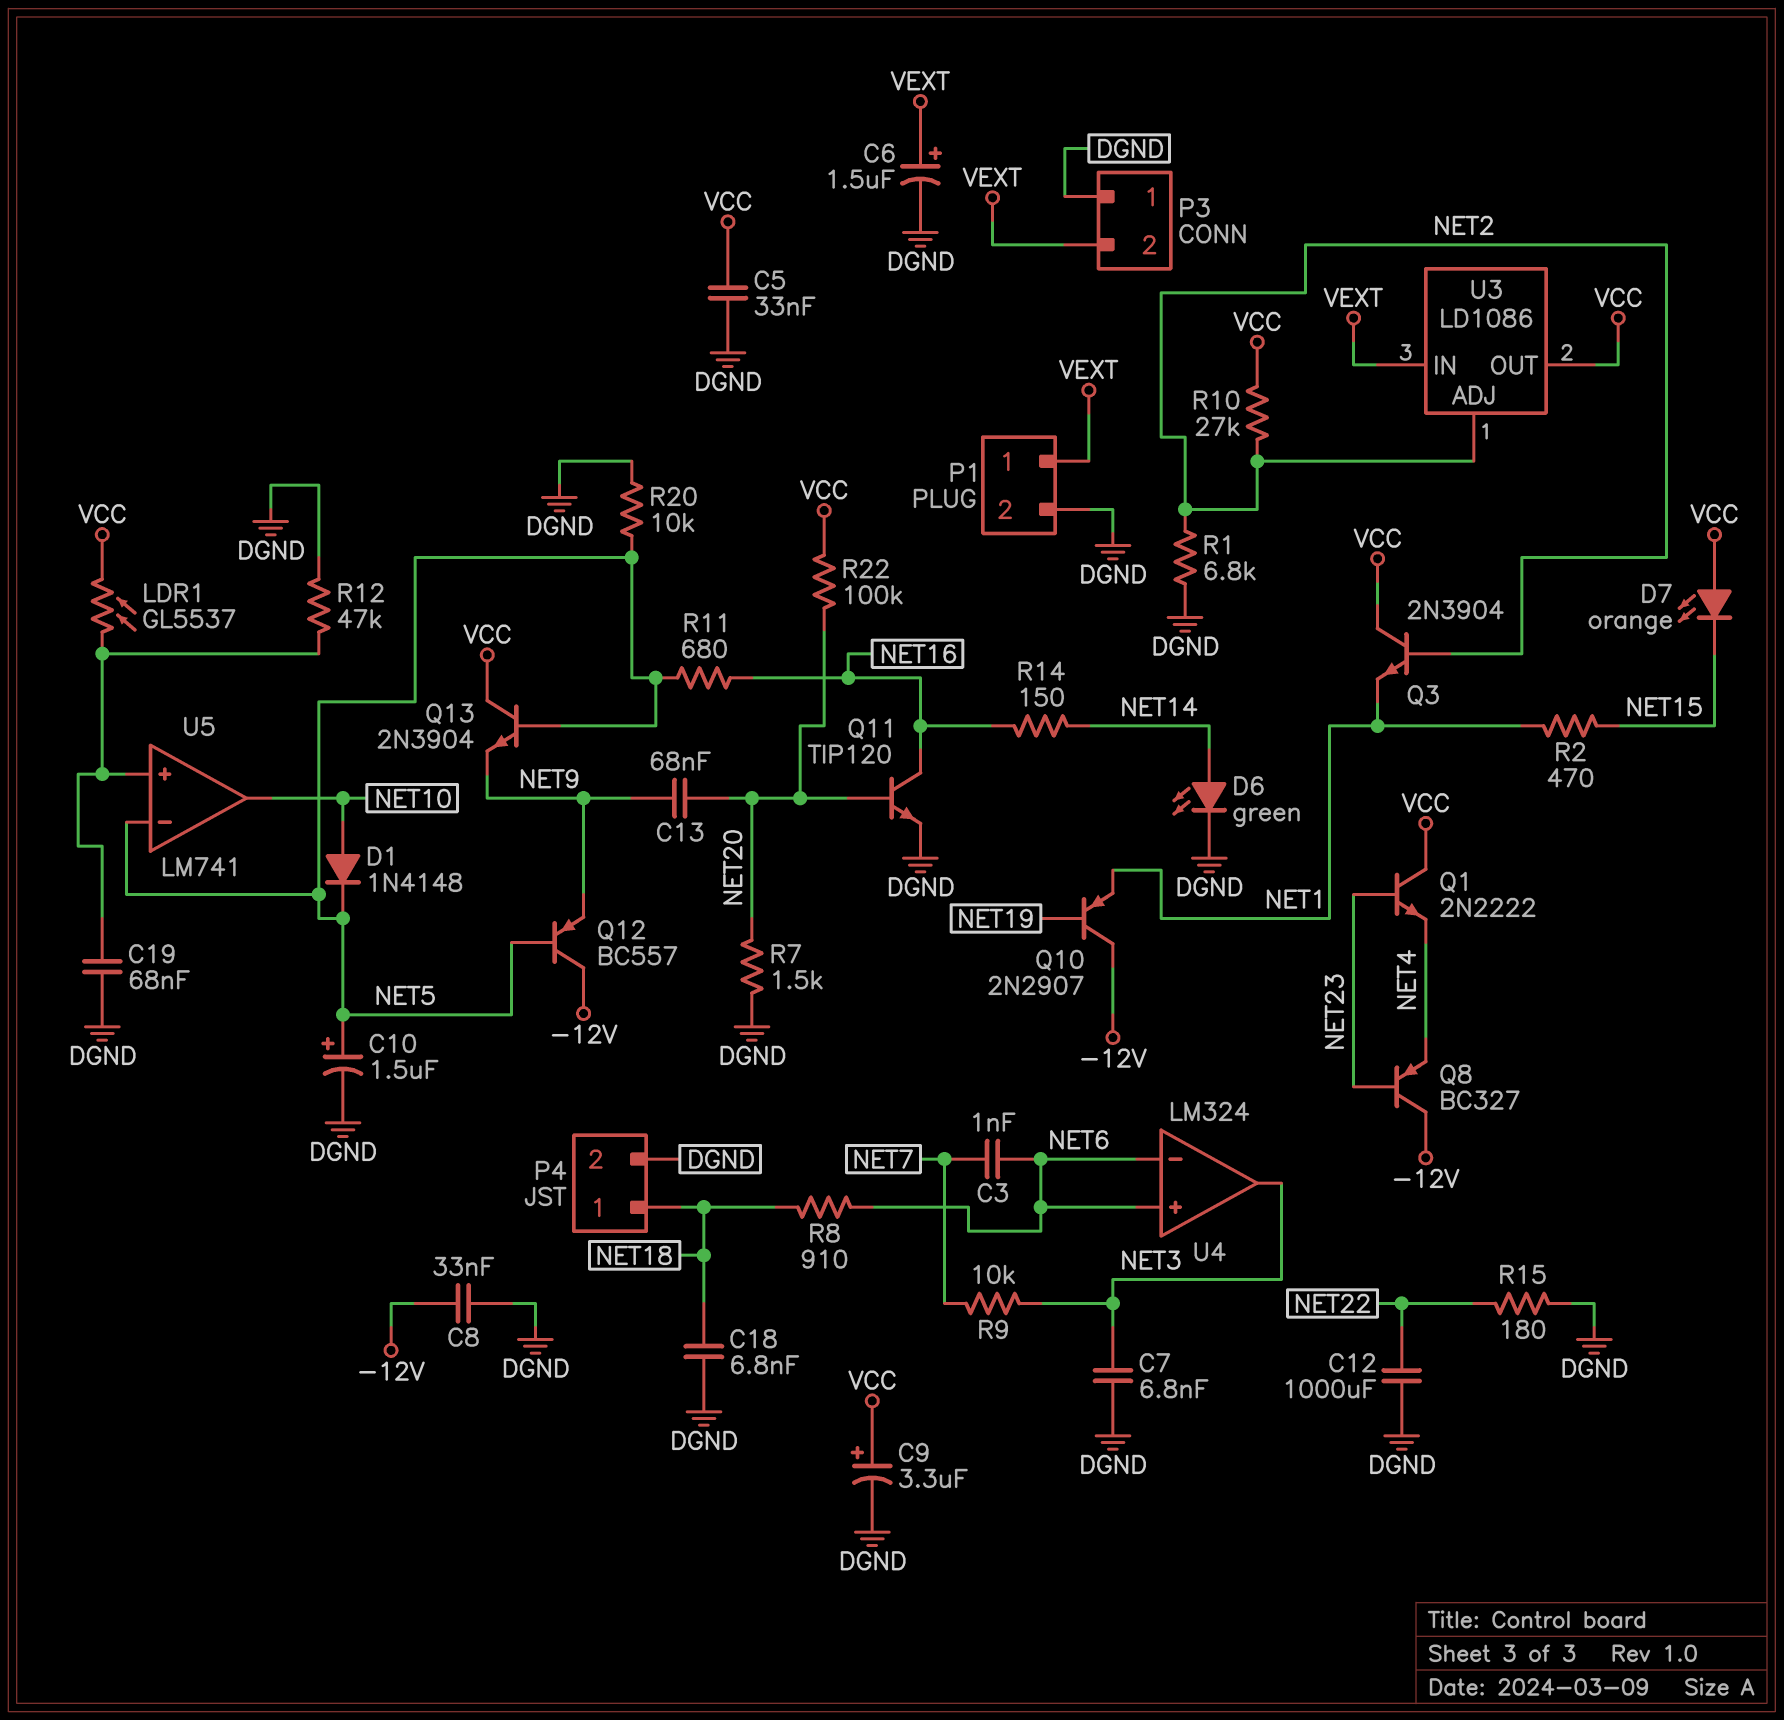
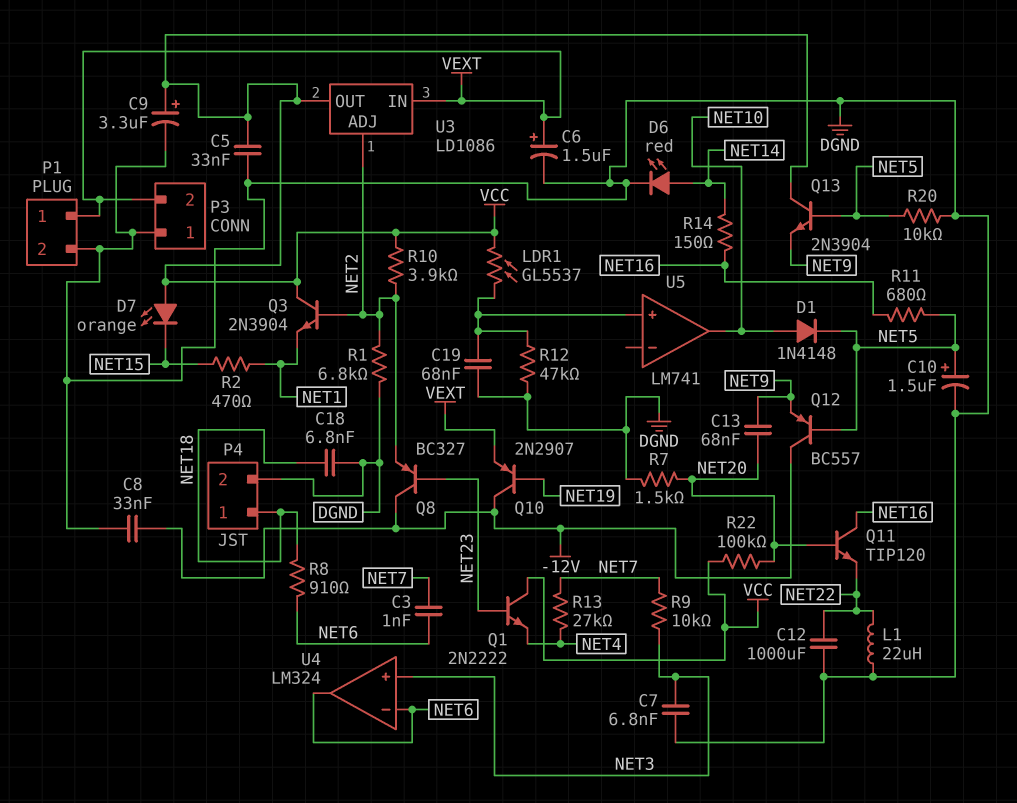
D6: LED green (A NET14, K DGND) -> LED red (A NET14, K DGND)
L1: none -> 22uH (DGND, NET22)
Q8: PNP BC327 (B NET23, C -12V, E NET4) -> PNP BC327 (B NET23, C -12V, E NET2)
Q10: PNP 2N2907 (B NET19, C -12V, E NET1) -> PNP 2N2907 (B NET19, C -12V, E VEXT)
Q11: NPN TIP120 (B NET20, C NET16, E DGND) -> NPN TIP120 (B NET20, C NET16, E NET22)
R10: 27k (NET2, VCC) -> 3.9k (NET2, VCC)
R13: none -> 27k (NET4, NET7)
R15: 180 (DGND, NET22) -> none
U4 pin in+: NET6 -> NET3
U4 pin out: NET3 -> NET6
U5 pin in-: NET5 -> none

